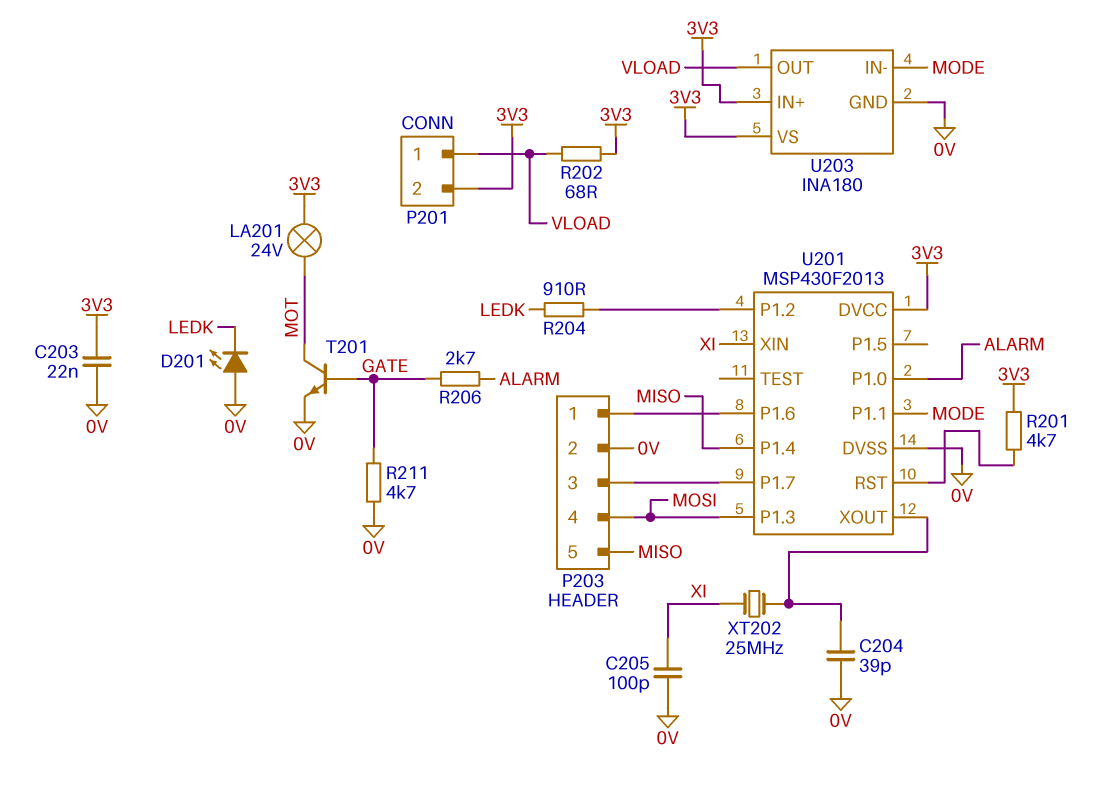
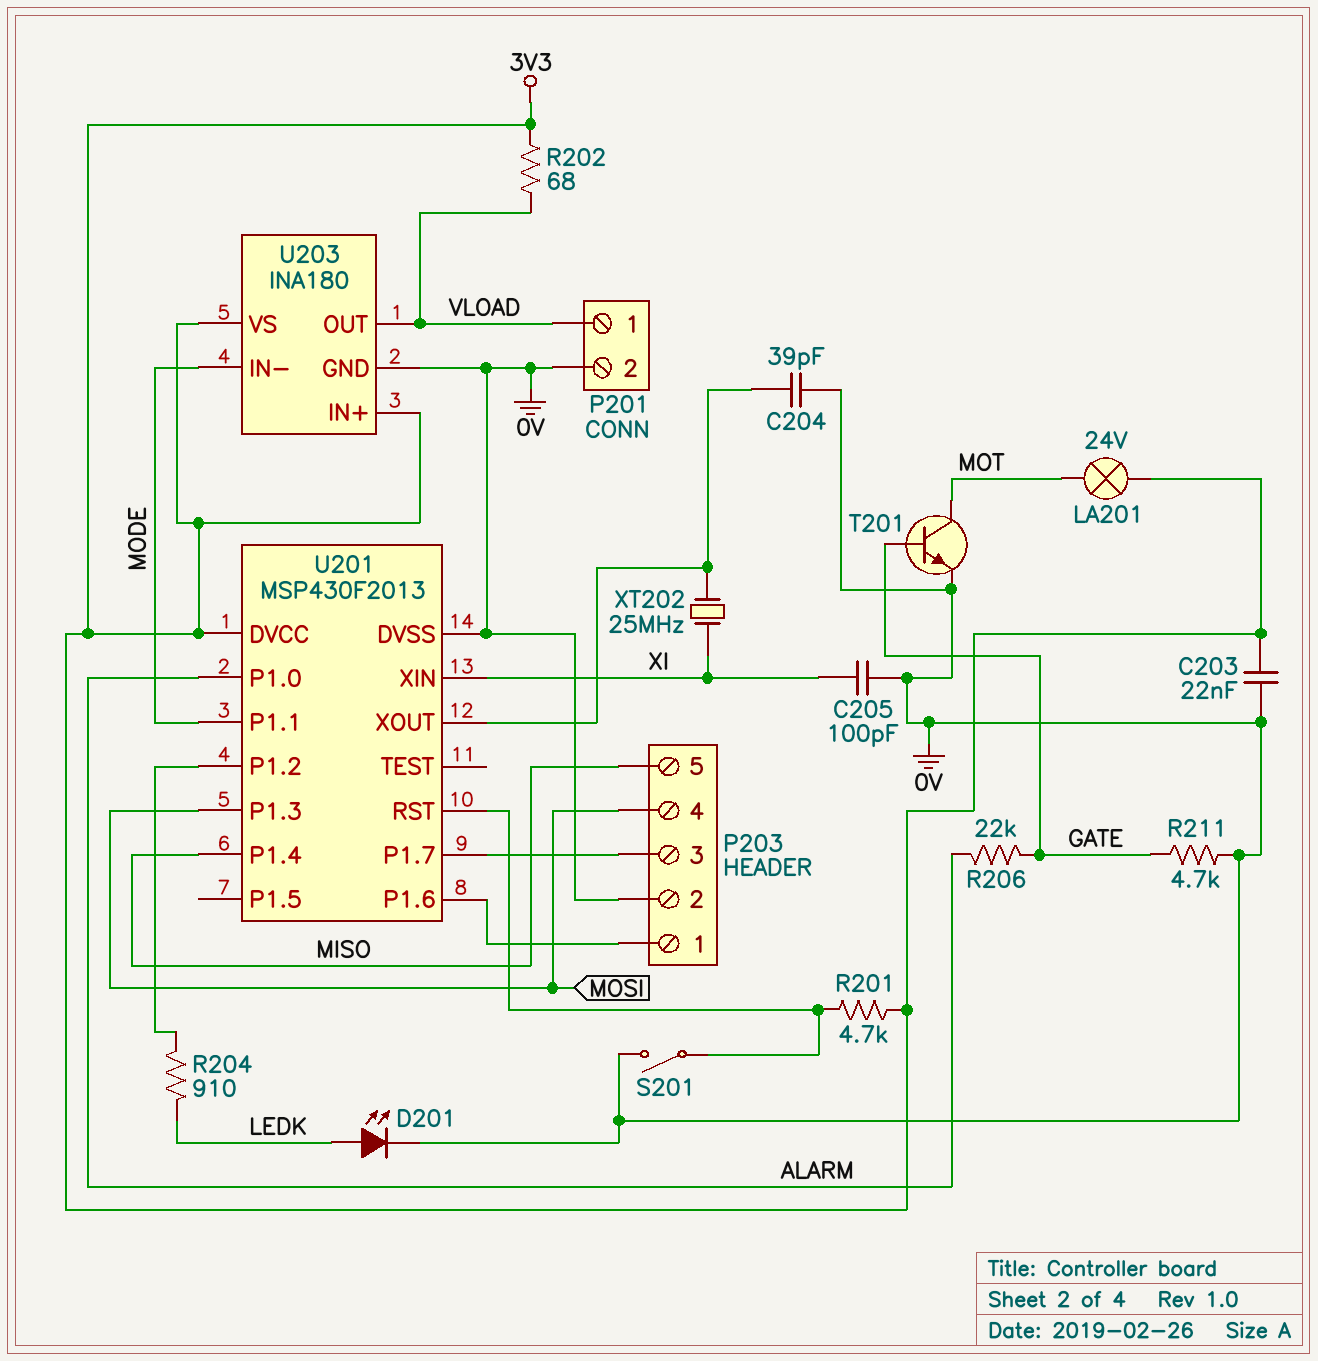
D201: LED (A 0V, K LEDK) -> LED (A LEDK, K 0V)
P201 pin 2: 3V3 -> 0V
R206: 2.7k (ALARM, GATE) -> 22k (ALARM, GATE)
S201: none -> switch (0V, U201/RST)

